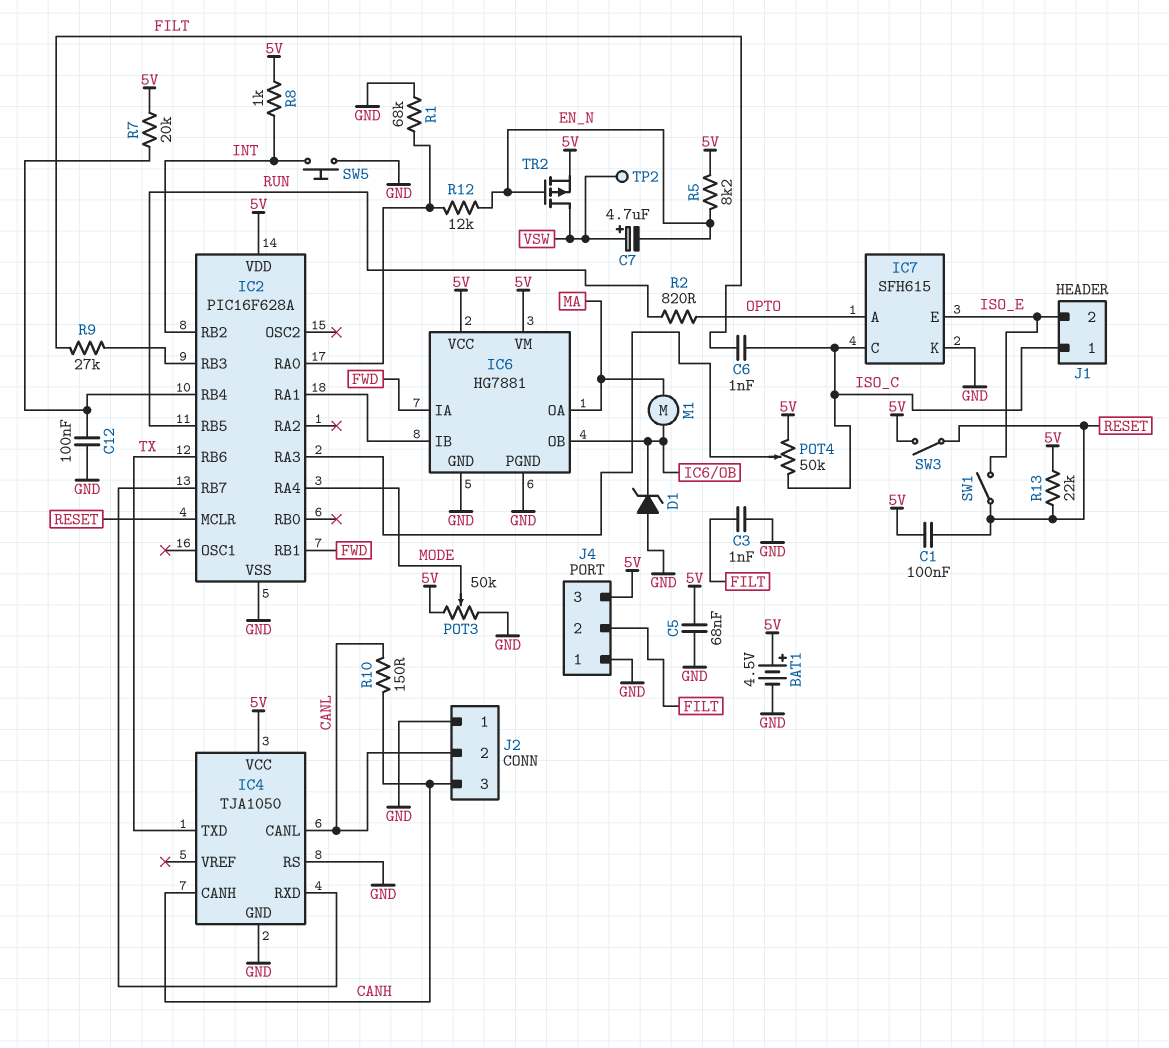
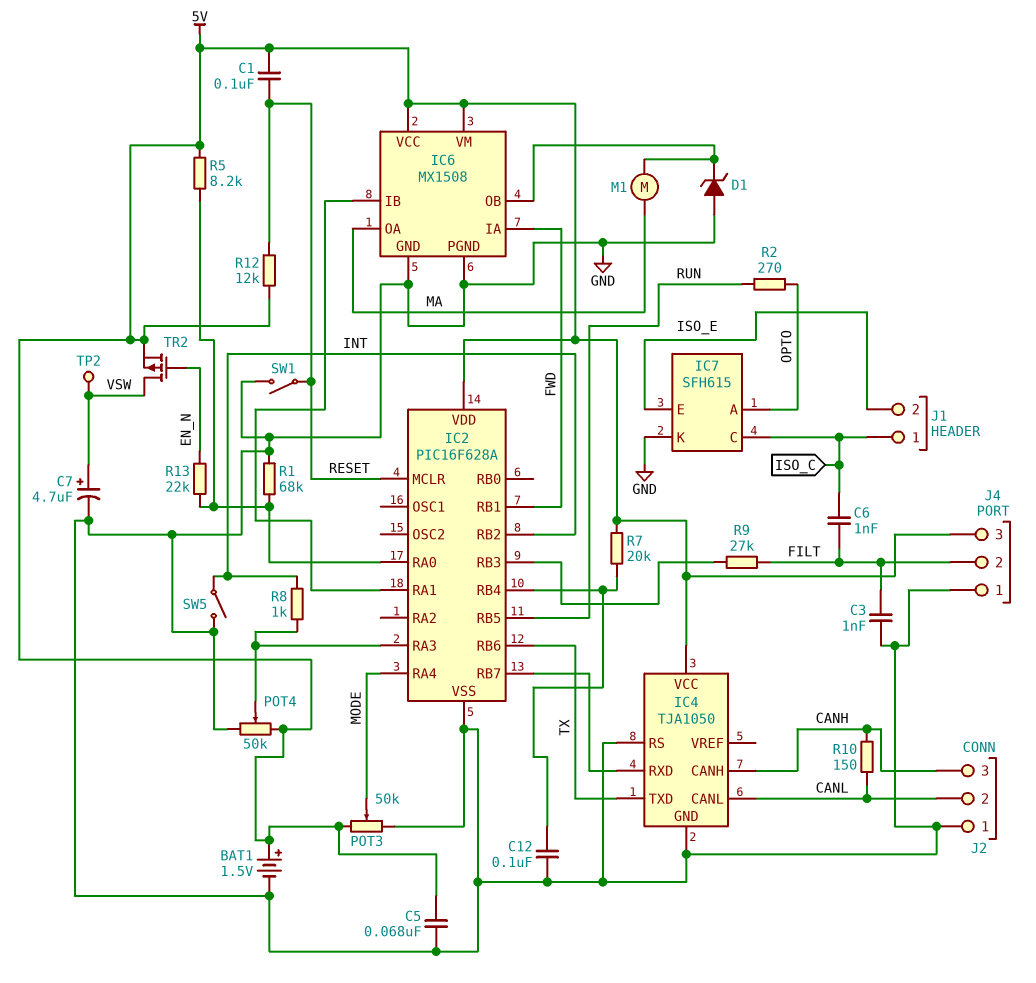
BAT1: 4.5V (plus 5V, minus GND) -> 1.5V (plus 5V, minus GND)
C7: 4.7uF (plus VSW, minus EN_N) -> 4.7uF (plus VSW, minus GND)
IC6: HG7881 -> MX1508
POT4: 50k (5V, ISO_C, wiper IC2/RA3) -> 50k (5V, GND, wiper IC2/RA3)
R2: 820 (OPTO, RUN) -> 270 (OPTO, RUN)
R5: 8.2k (5V, EN_N) -> 8.2k (5V, IC2/RA0)
R8: 1k (5V, INT) -> 1k (IC2/RA3, INT)
R12: 12k (EN_N, IC2/RA0) -> 12k (5V, RESET)
R13: 22k (5V, RESET) -> 22k (EN_N, IC2/RA0)
SW1: switch (ISO_E, RESET) -> switch (GND, RESET)
SW3: switch (5V, RESET) -> none
SW5: button (GND, INT) -> switch (GND, INT)

